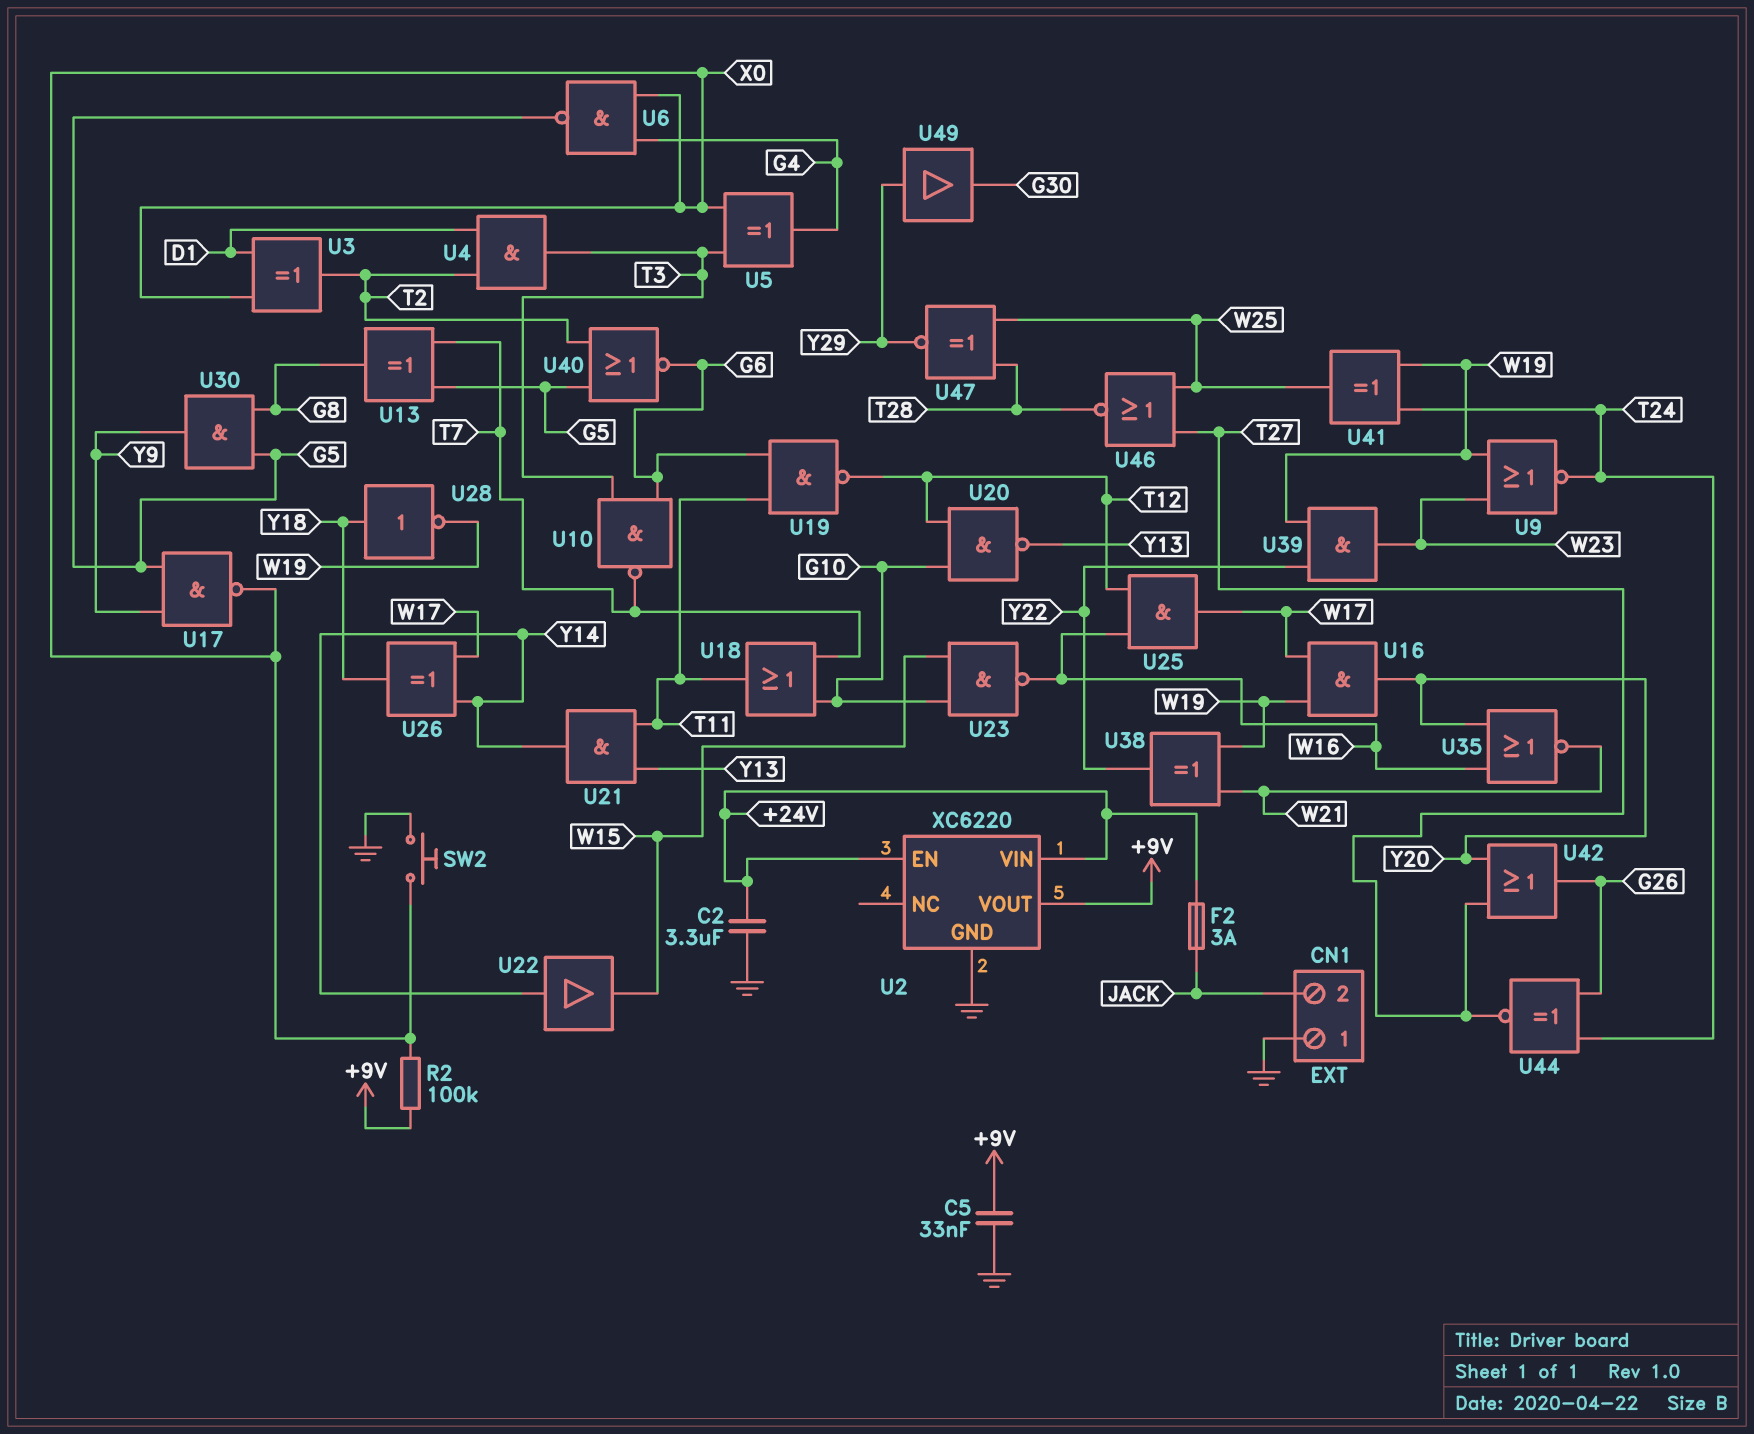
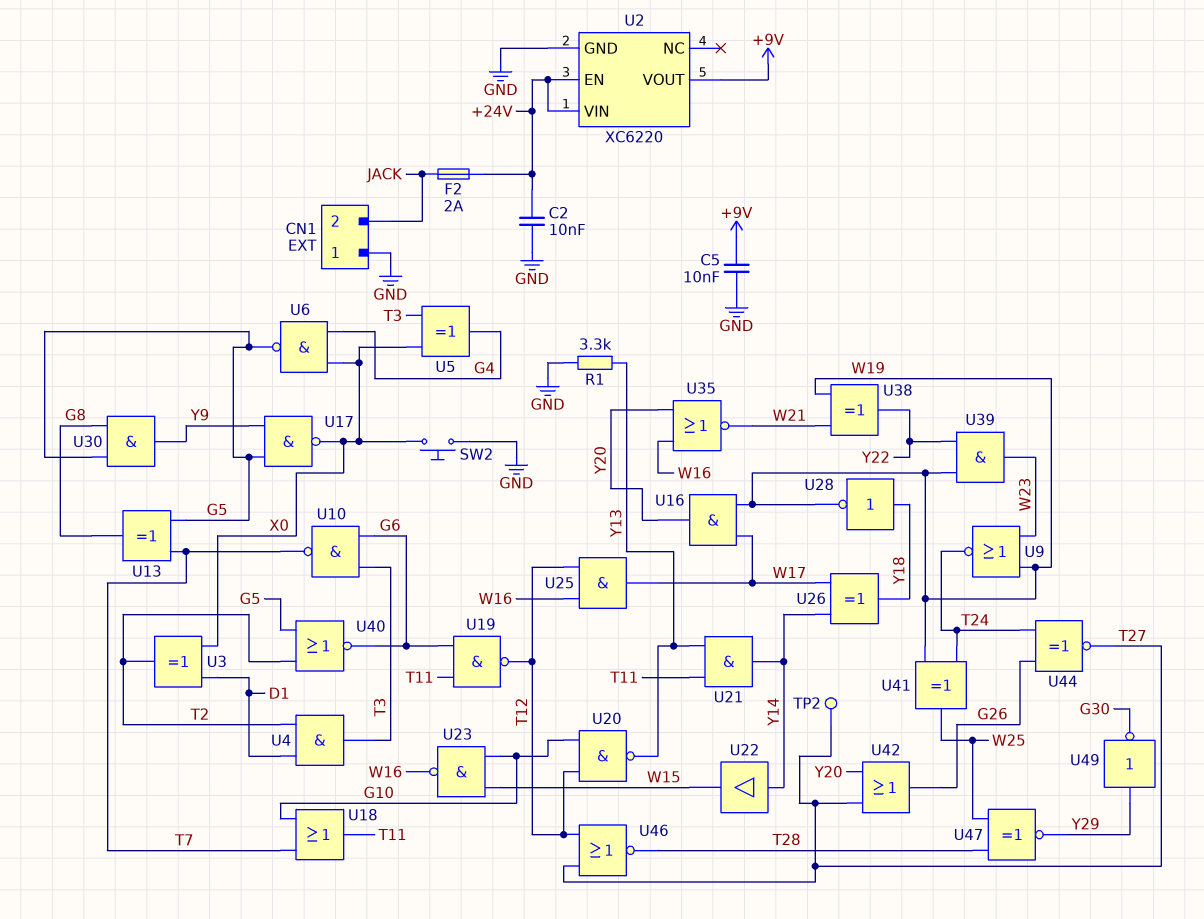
C2: 3.3uF (+24V, GND) -> 10nF (+24V, GND)
C5: 33nF (+9V, GND) -> 10nF (+9V, GND)
F2: 3A (+24V, JACK) -> 2A (+24V, JACK)
R1: none -> 3.3k (GND, Y13)
R2: 100k (+9V, X0) -> none
TP2: none -> test point (T27)
U46: NOR (in T27, in W25, out T28) -> NOR (in T12, in T27, out T28)
U49: buffer (in Y29, out G30) -> NOT (in Y29, out G30)

